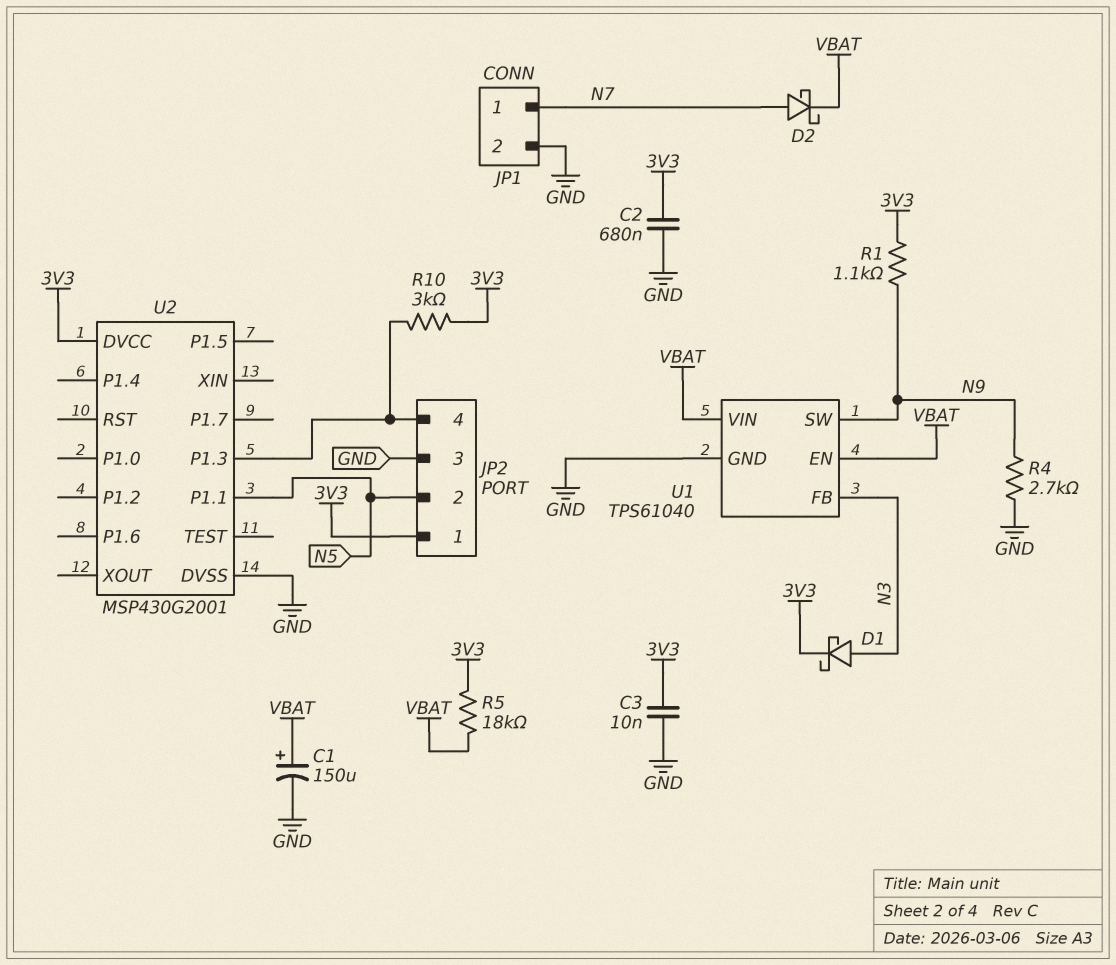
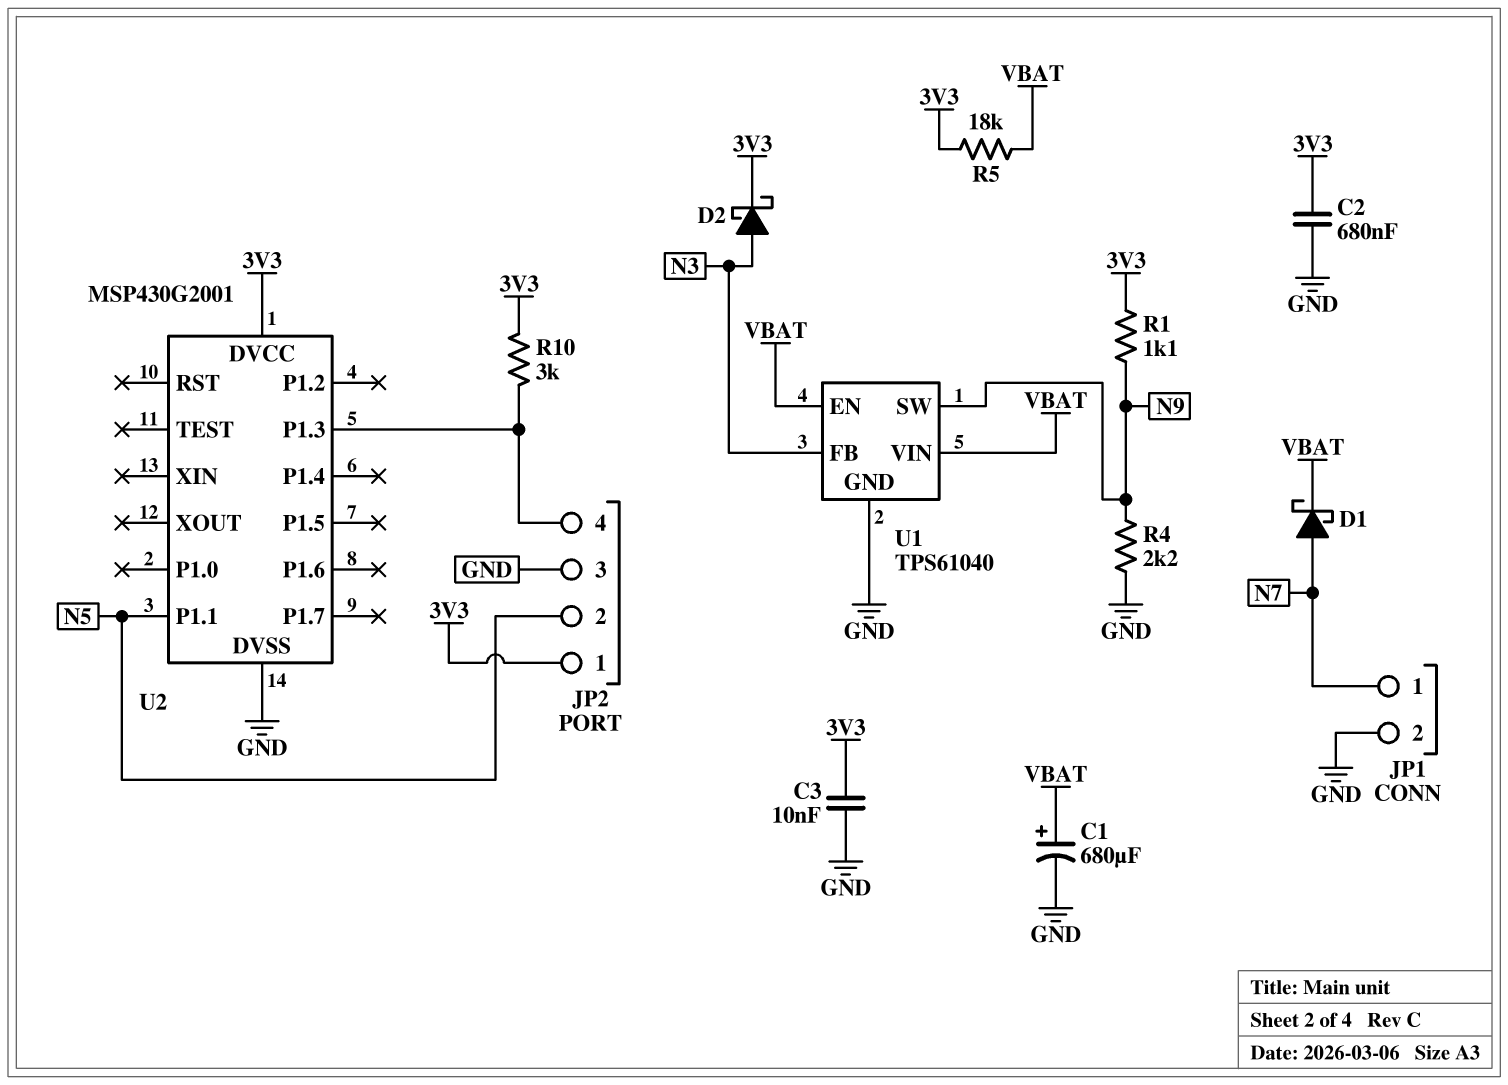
C1: 150uF (plus VBAT, minus GND) -> 680uF (plus VBAT, minus GND)
D1: schottky (A N3, K 3V3) -> schottky (A N7, K VBAT)
D2: schottky (A N7, K VBAT) -> schottky (A N3, K 3V3)
R4: 2.7k (GND, N9) -> 2.2k (GND, N9)

